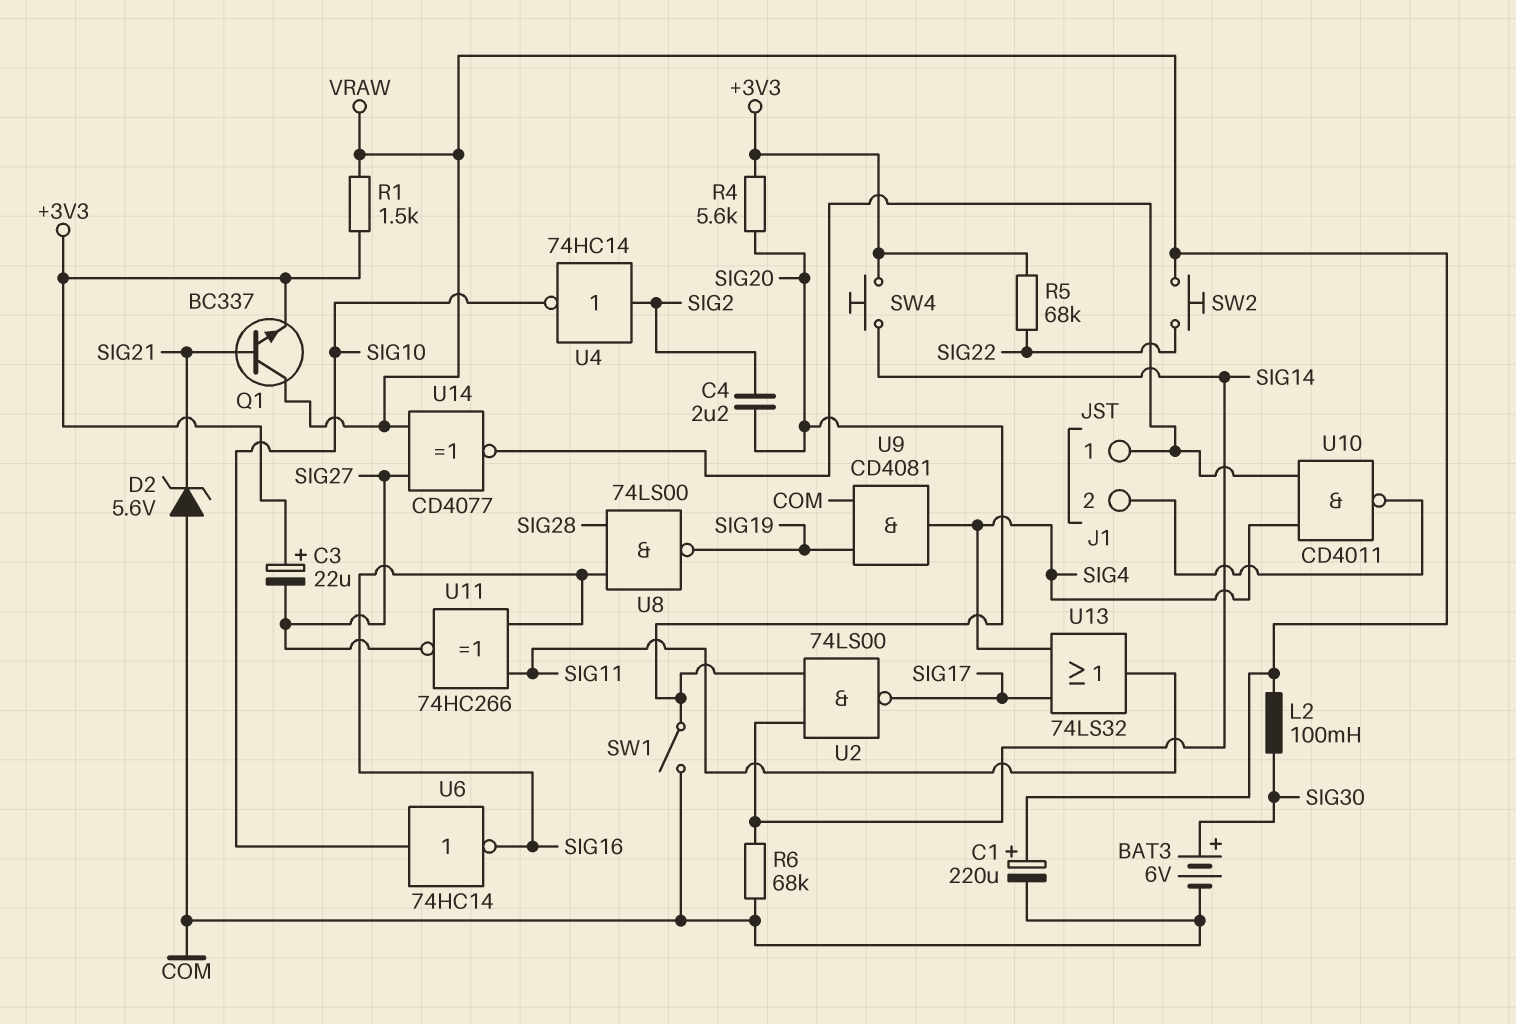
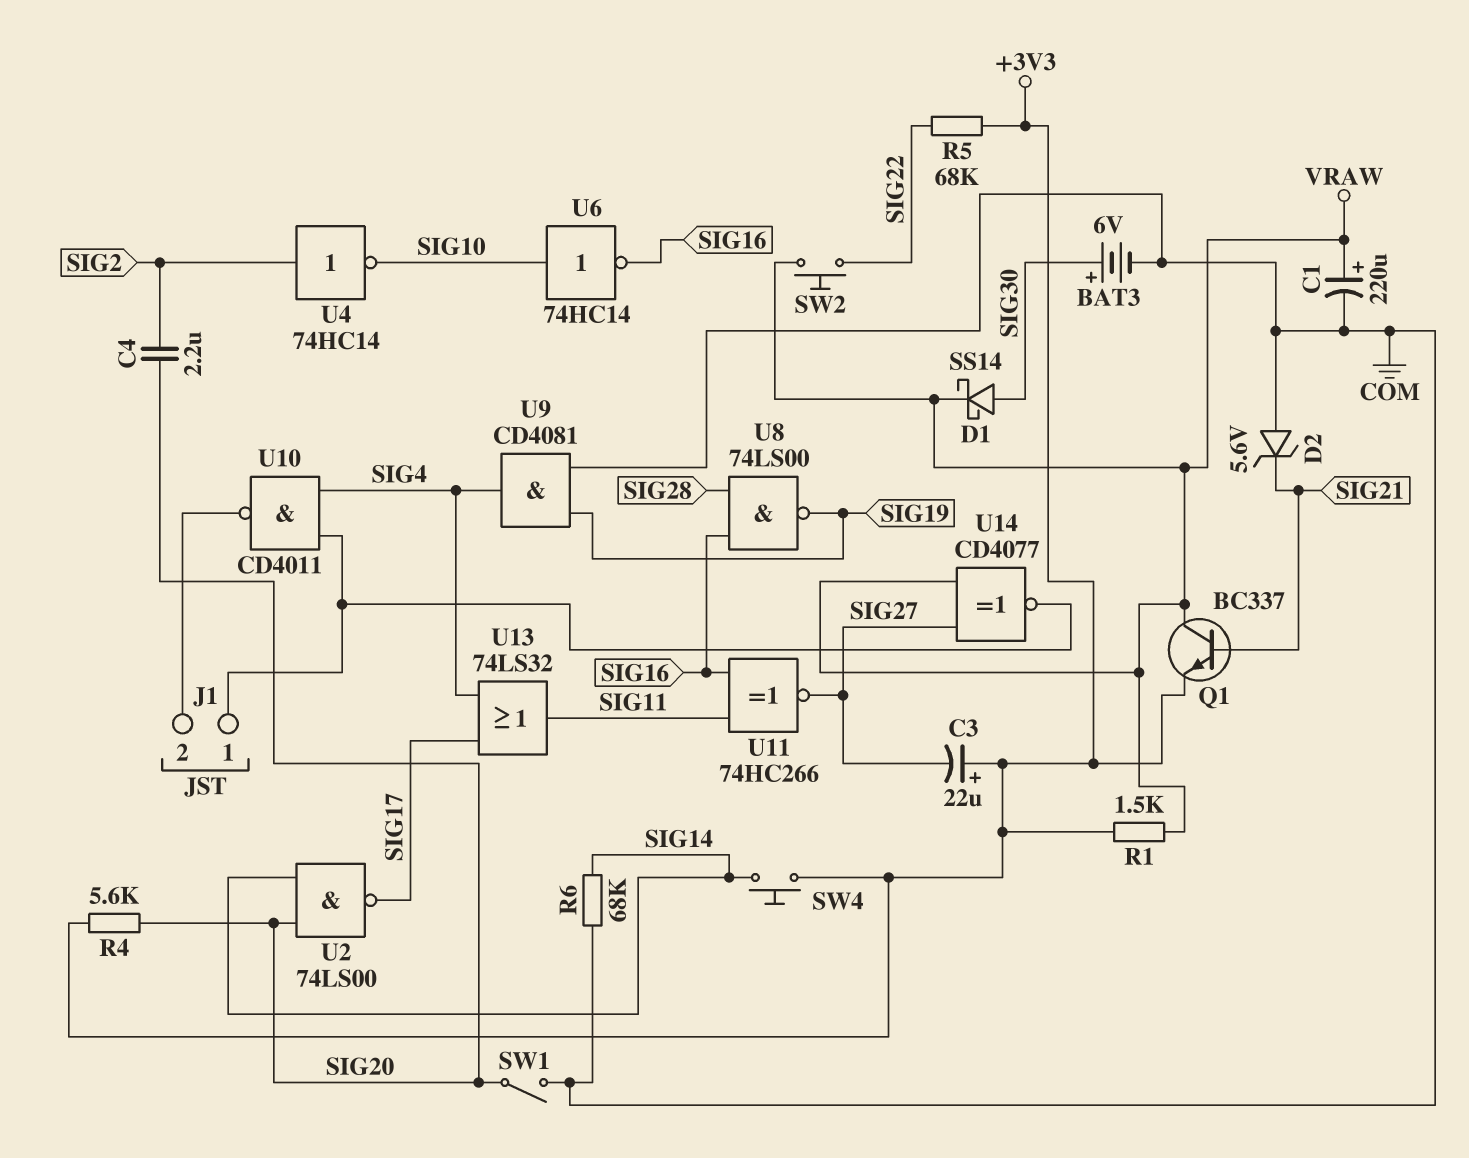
D1: none -> schottky SS14 (A SIG30, K VRAW)
L2: 100mH (SIG30, VRAW) -> none

